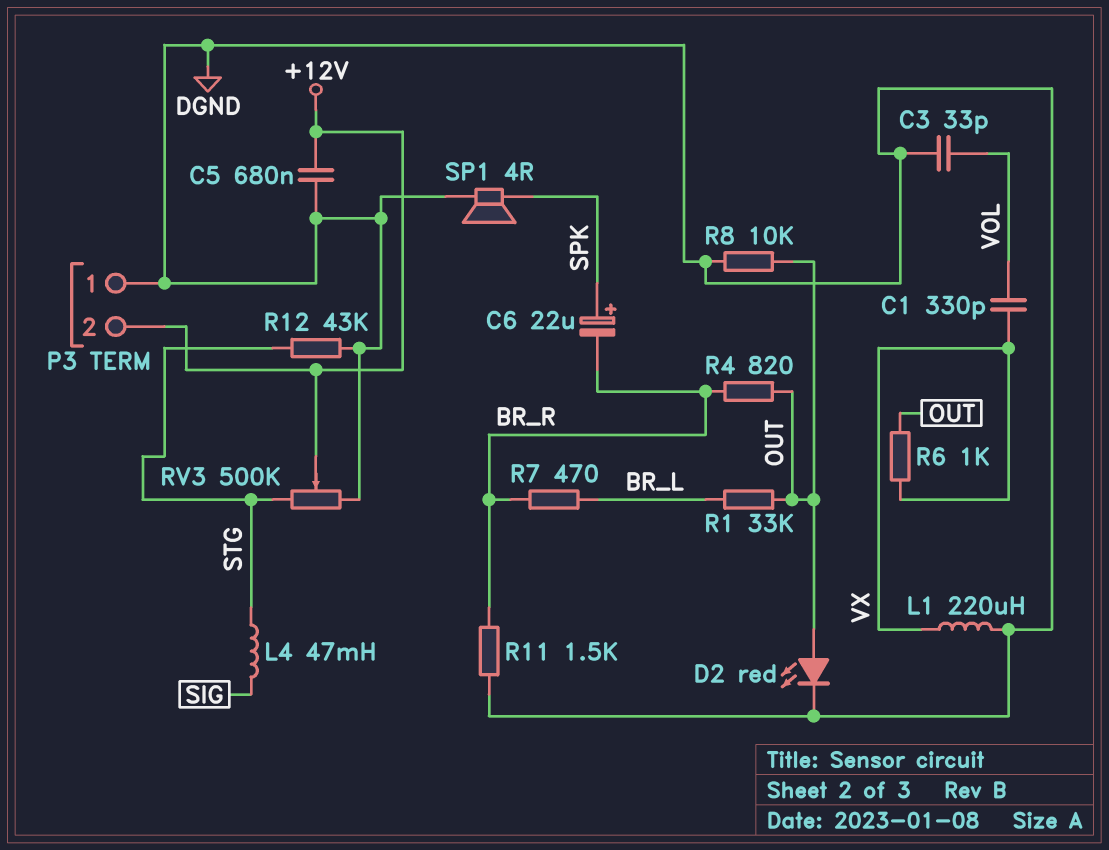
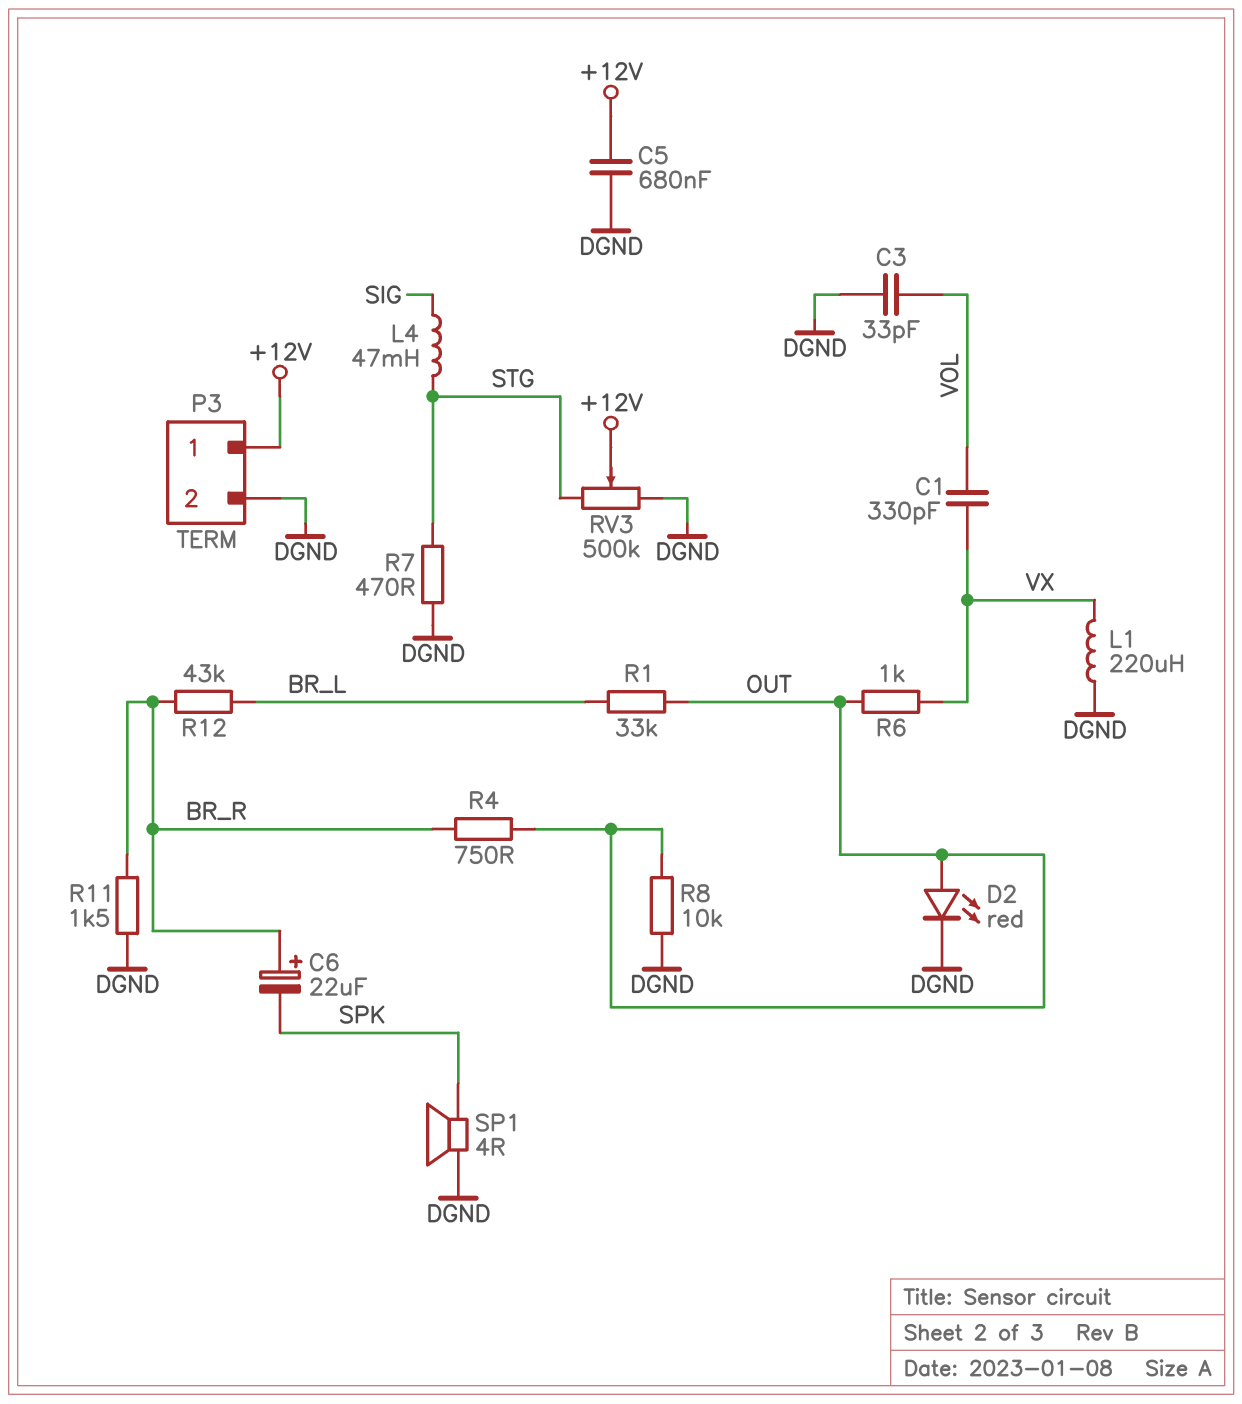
C6: 22uF (plus SPK, minus BR_R) -> 22uF (plus BR_R, minus SPK)
P3 pin 1: DGND -> +12V
P3 pin 2: +12V -> DGND
R4: 820 (BR_R, OUT) -> 750 (BR_R, OUT)
R7: 470 (BR_L, BR_R) -> 470 (DGND, STG)
R12: 43k (DGND, STG) -> 43k (BR_L, BR_R)

